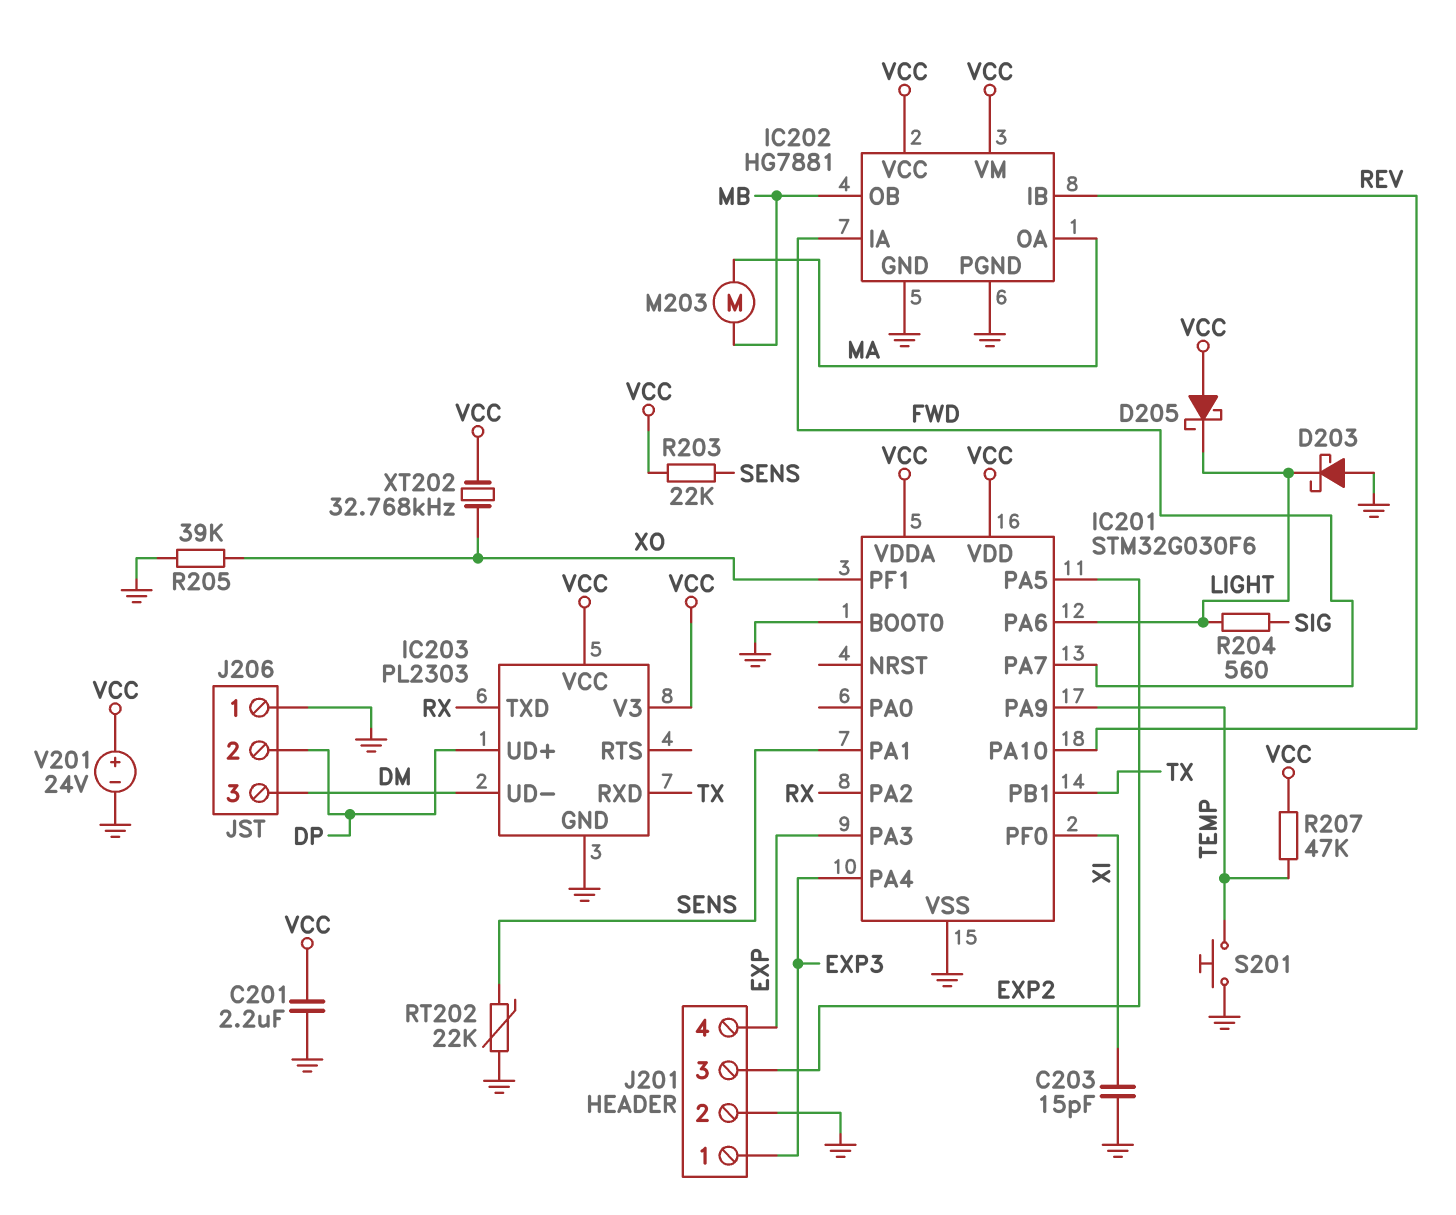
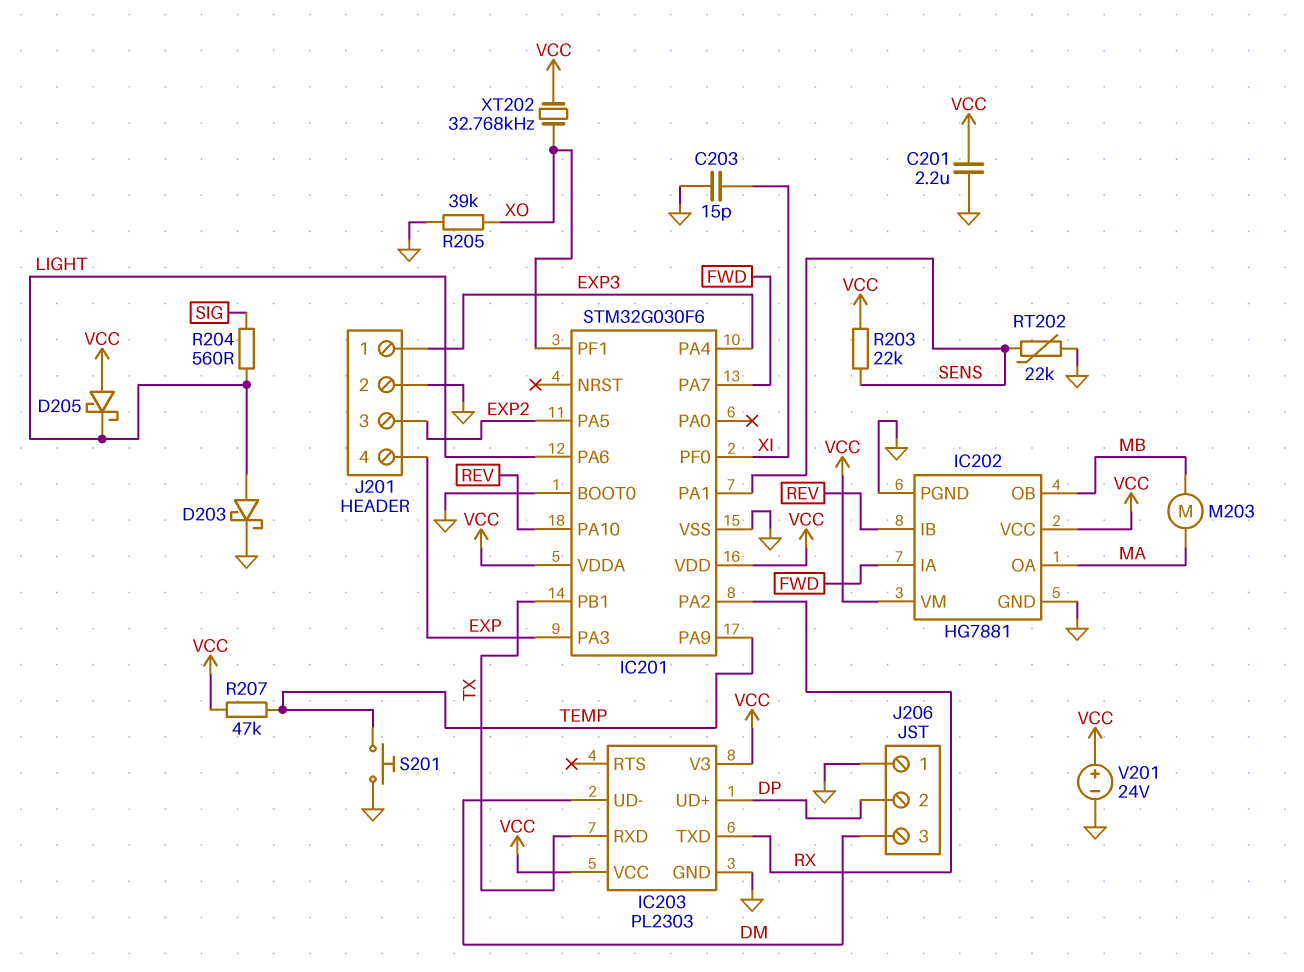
D203: schottky (A GND, K LIGHT) -> schottky (A LIGHT, K GND)

